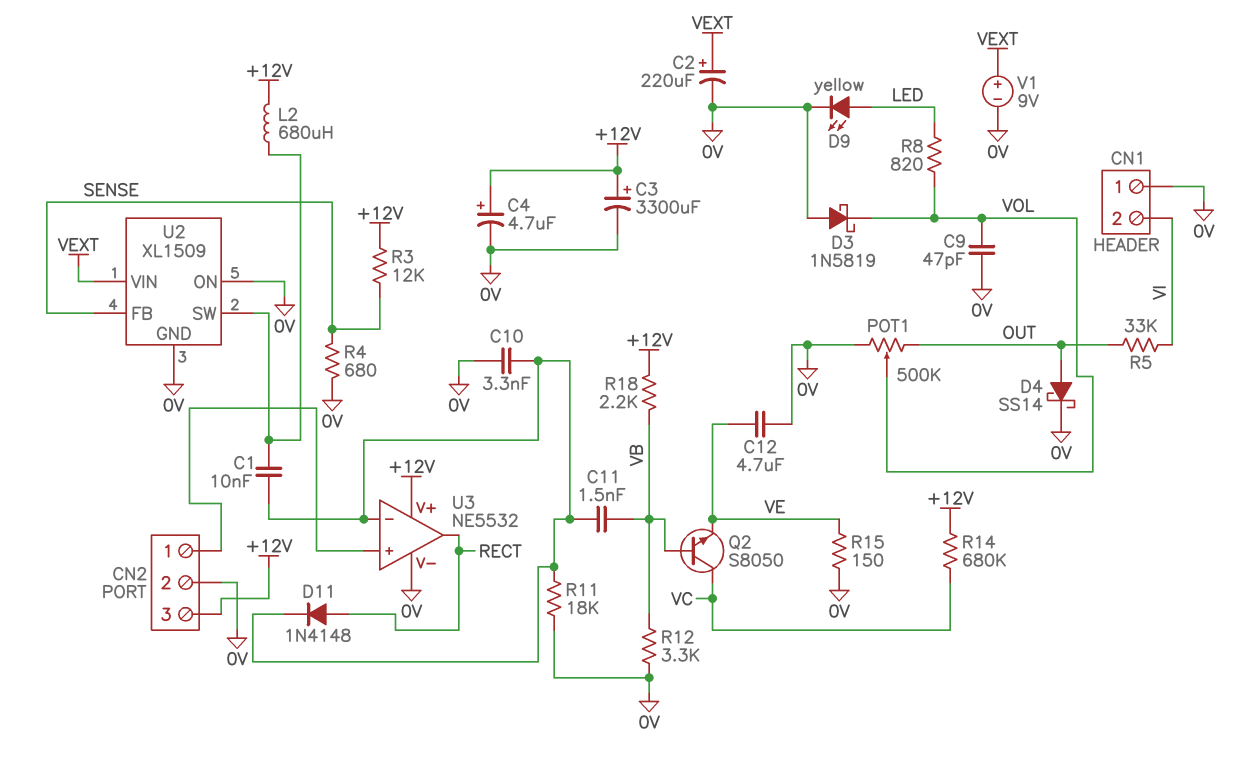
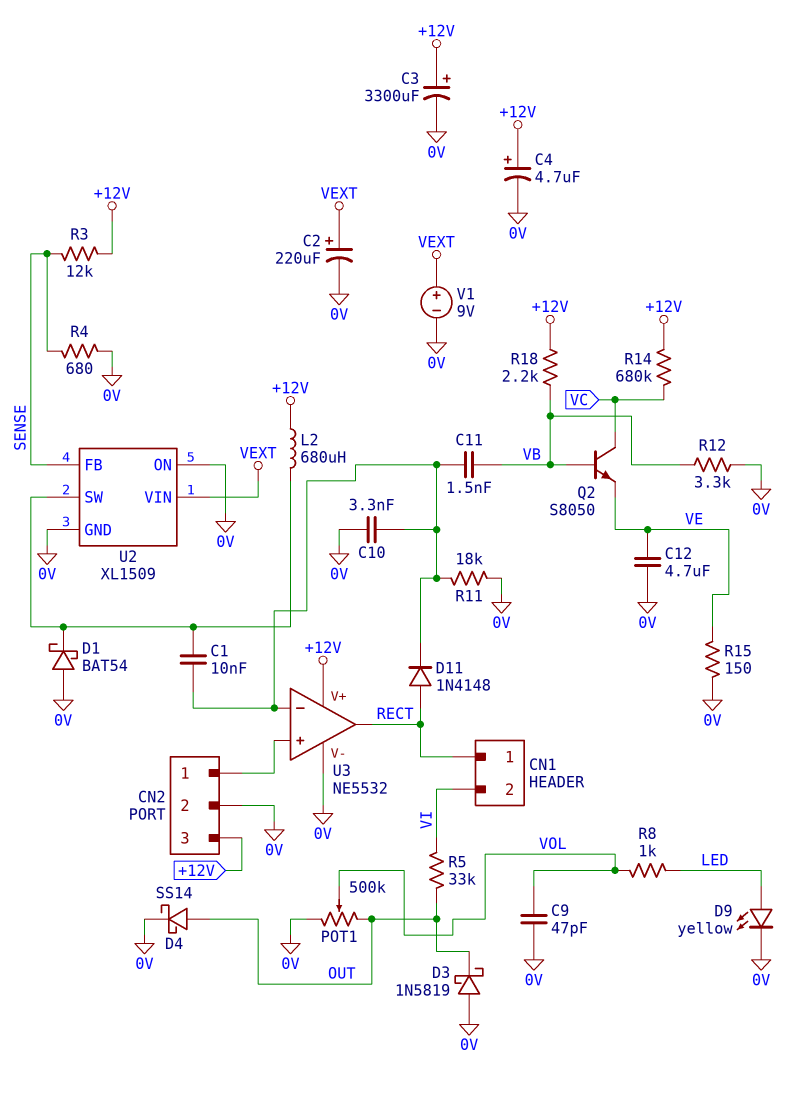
CN1 pin 1: 0V -> RECT
D1: none -> schottky BAT54 (A 0V, K U2/SW)
D3: schottky 1N5819 (A 0V, K VOL) -> schottky 1N5819 (A 0V, K OUT)
R8: 820 (LED, VOL) -> 1k (LED, VOL)

